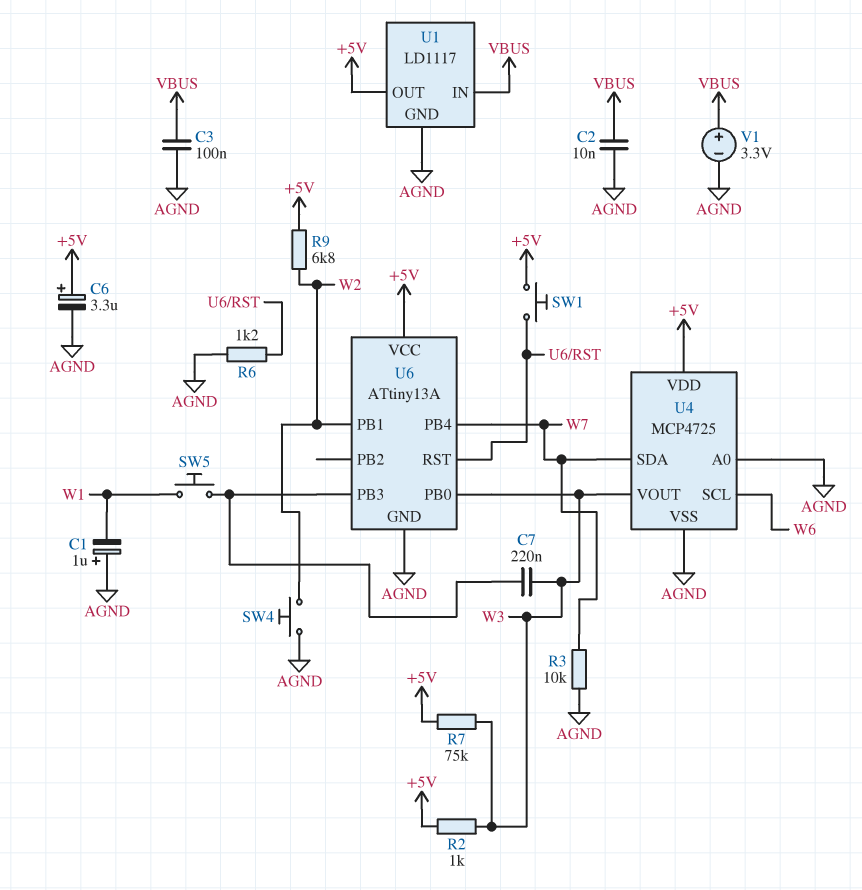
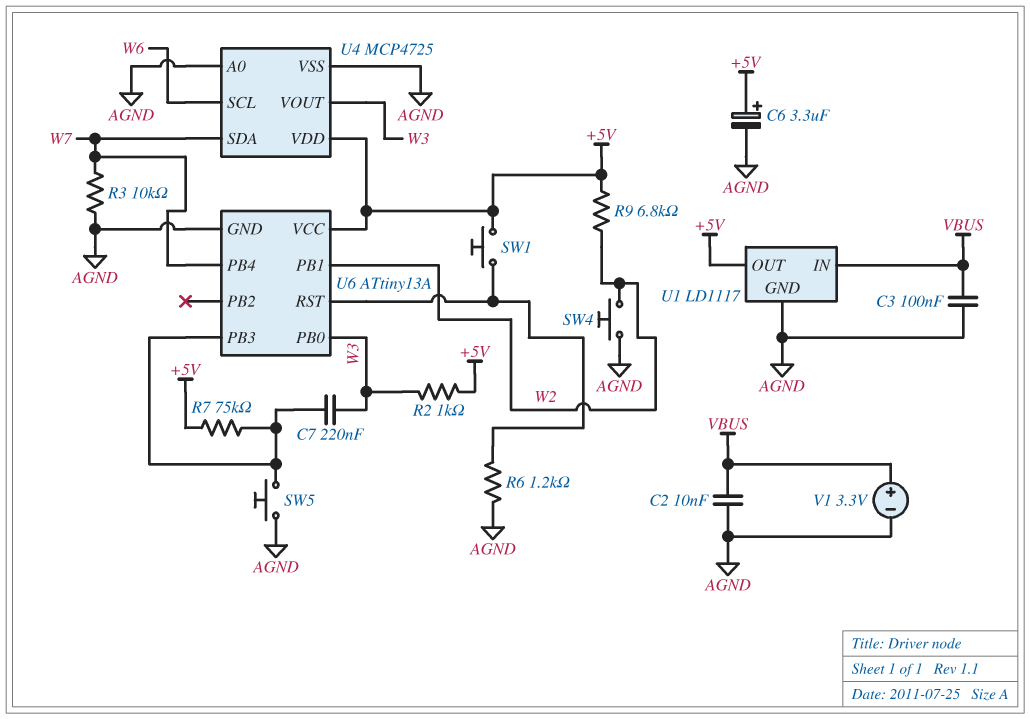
C1: 1uF (plus AGND, minus W1) -> none
R7: 75k (+5V, W3) -> 75k (+5V, U6/PB3)
SW5: button (U6/PB3, W1) -> button (AGND, U6/PB3)

